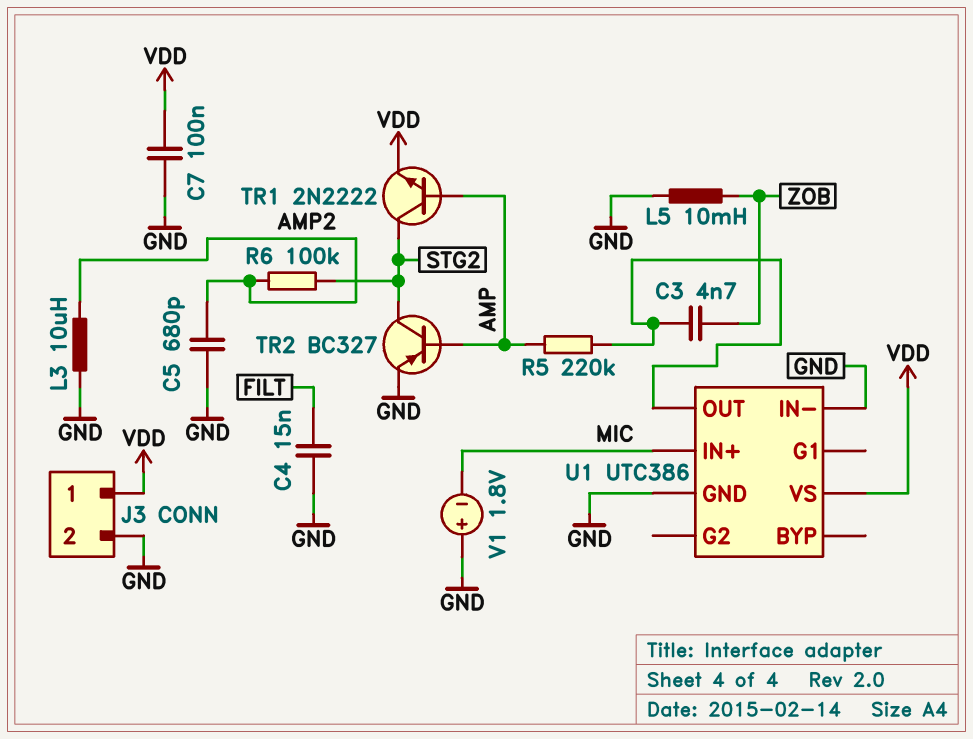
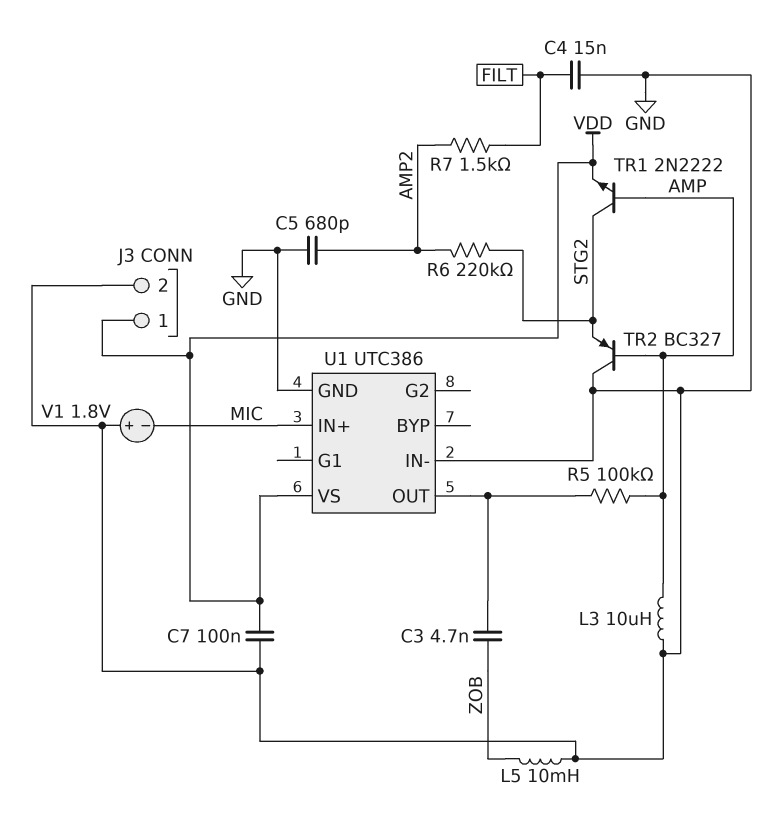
L3: 10uH (AMP2, GND) -> 10uH (AMP, GND)
R5: 220k (AMP, U1/OUT) -> 100k (AMP, U1/OUT)
R6: 100k (AMP2, STG2) -> 220k (AMP2, STG2)
R7: none -> 1.5k (AMP2, FILT)
TR2: PNP BC327 (B AMP, C STG2, E GND) -> PNP BC327 (B AMP, C GND, E STG2)

